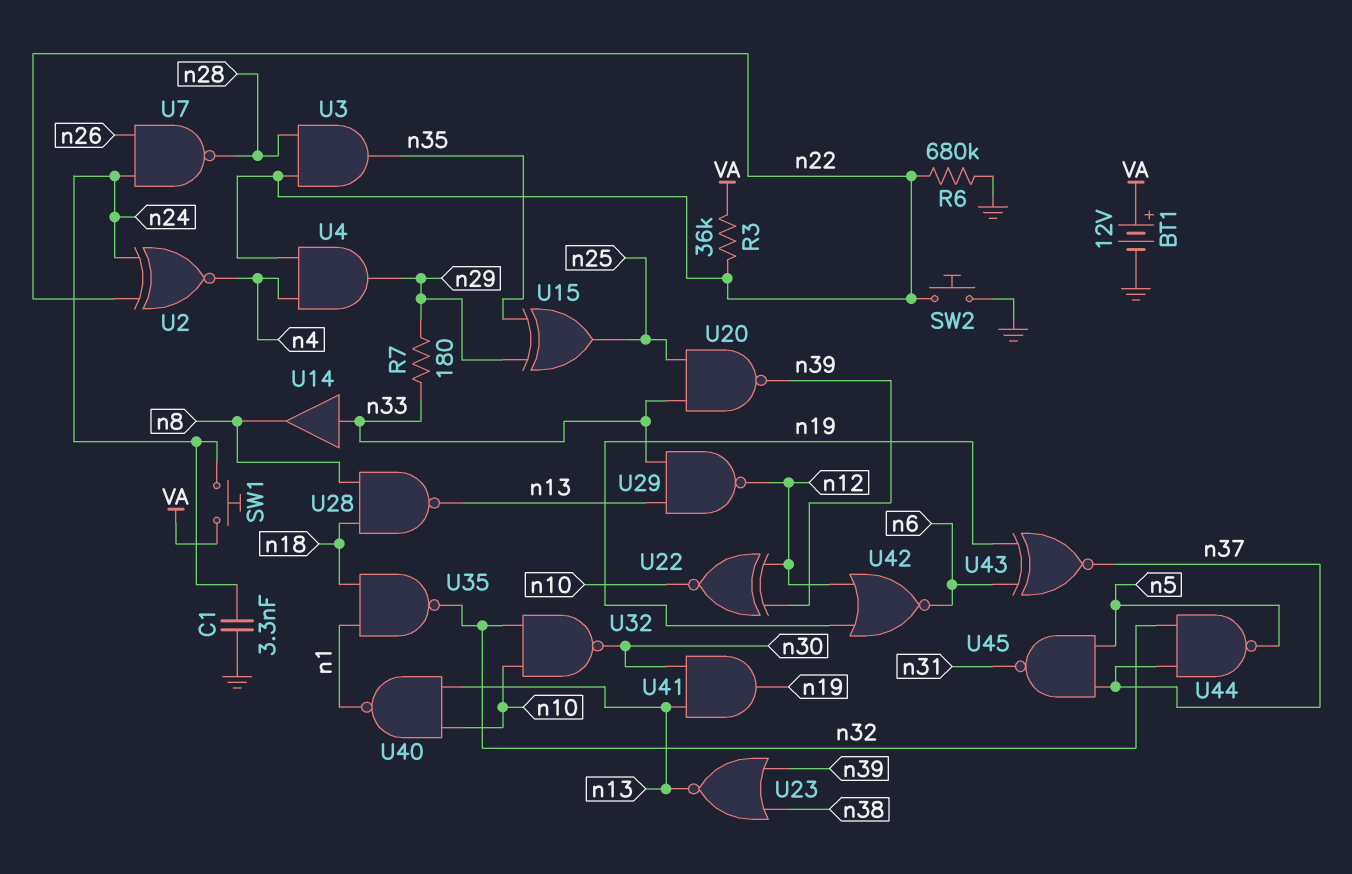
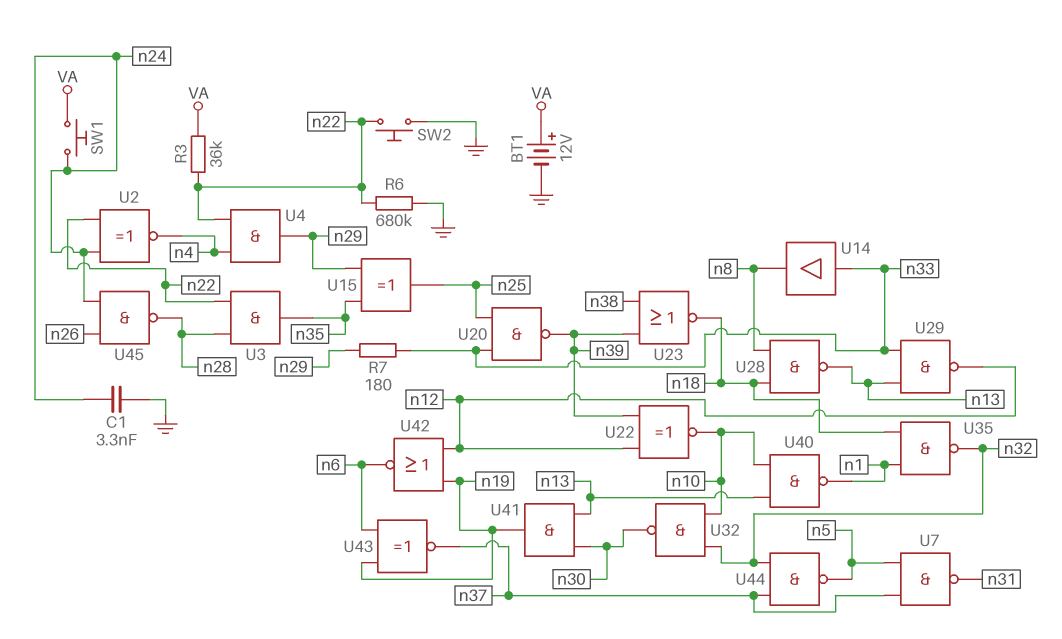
U7: NAND (in n24, in n26, out n28) -> NAND (in n5, in n37, out n31)
U23: NOR (in n38, in n39, out n13) -> NOR (in n38, in n39, out n18)
U45: NAND (in n5, in n37, out n31) -> NAND (in n24, in n26, out n28)

